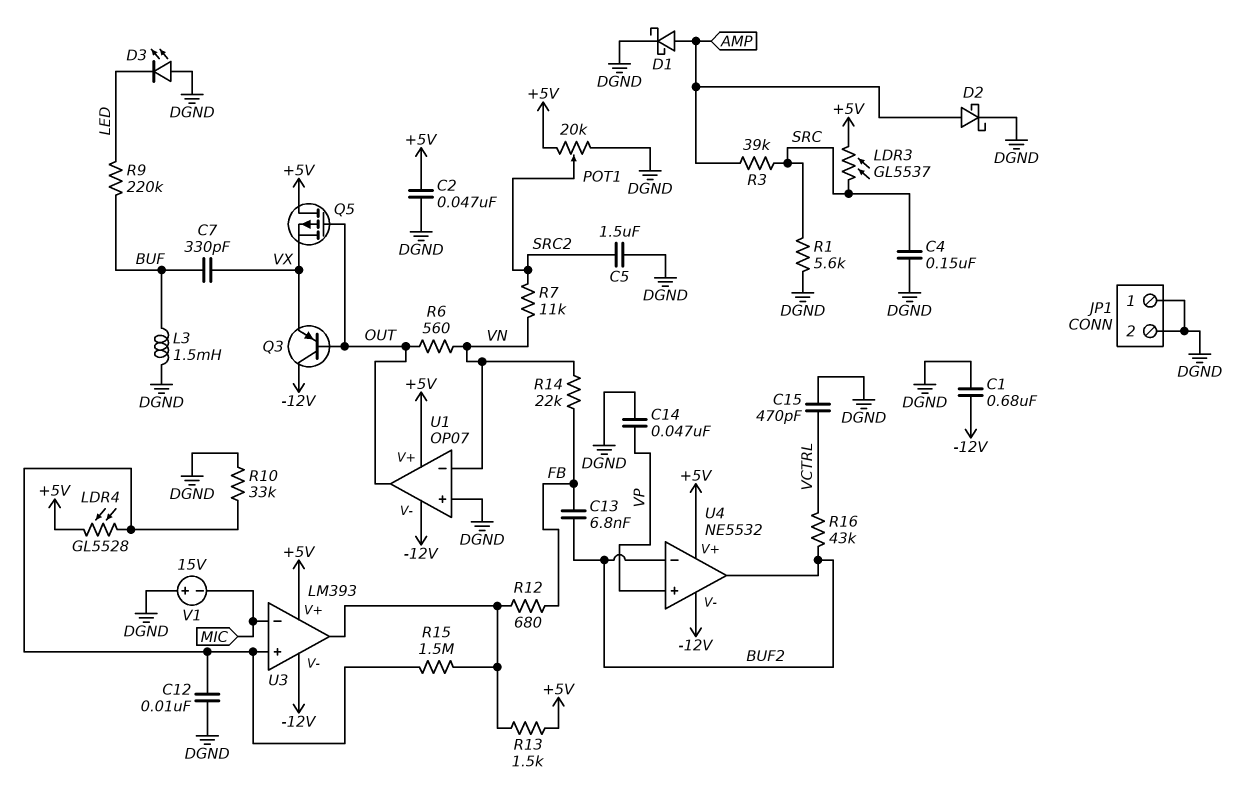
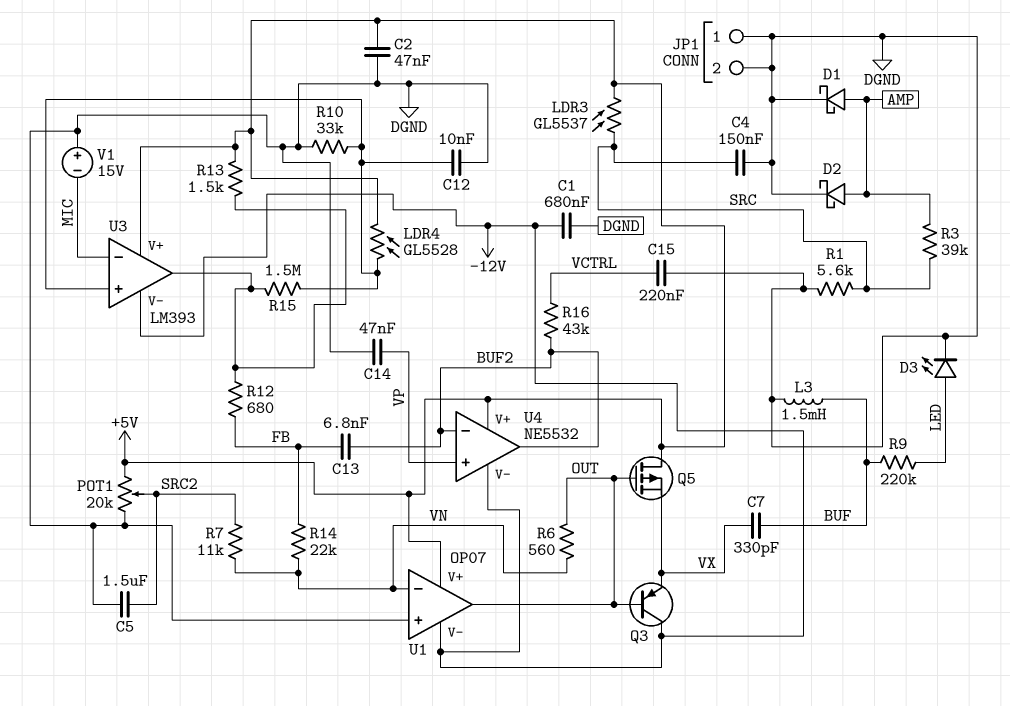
C15: 470pF (DGND, VCTRL) -> 220nF (DGND, VCTRL)
D3: LED (A DGND, K LED) -> LED (A LED, K DGND)

